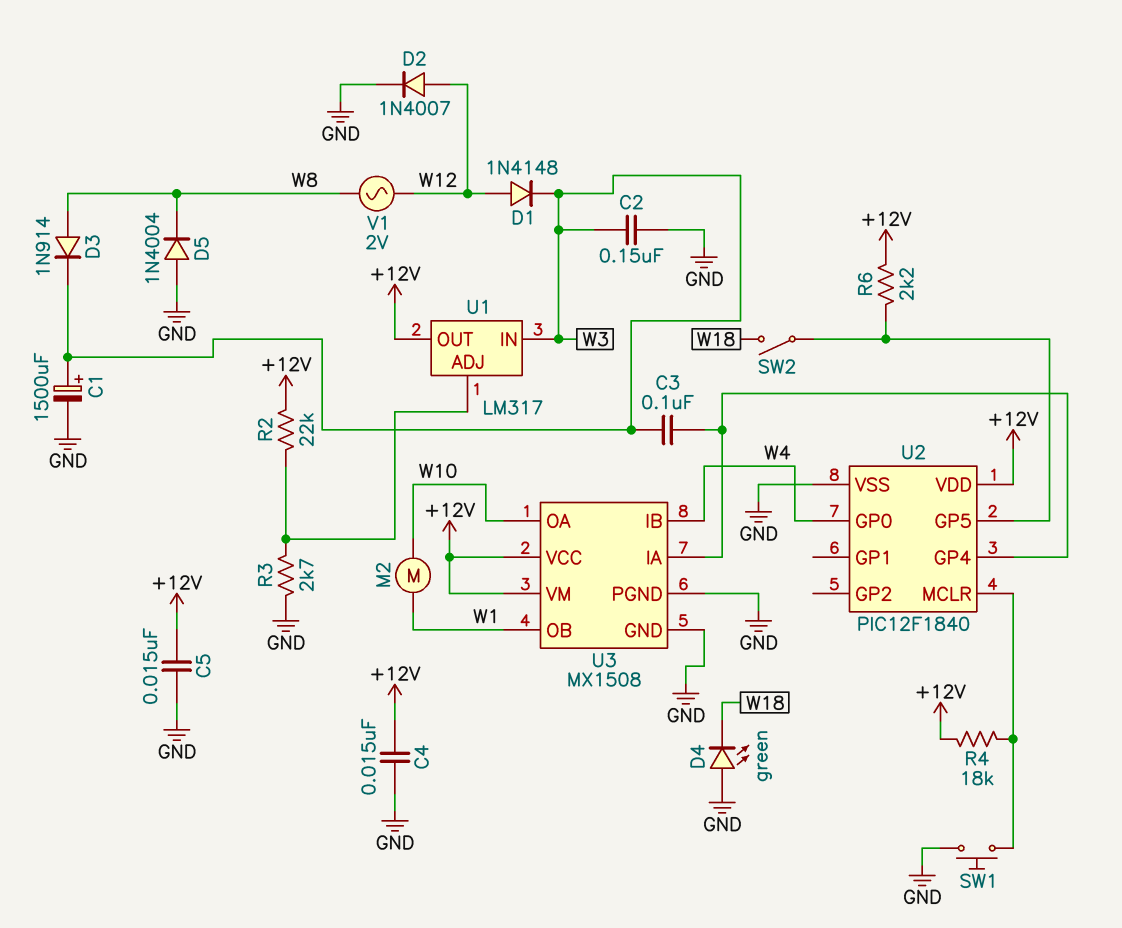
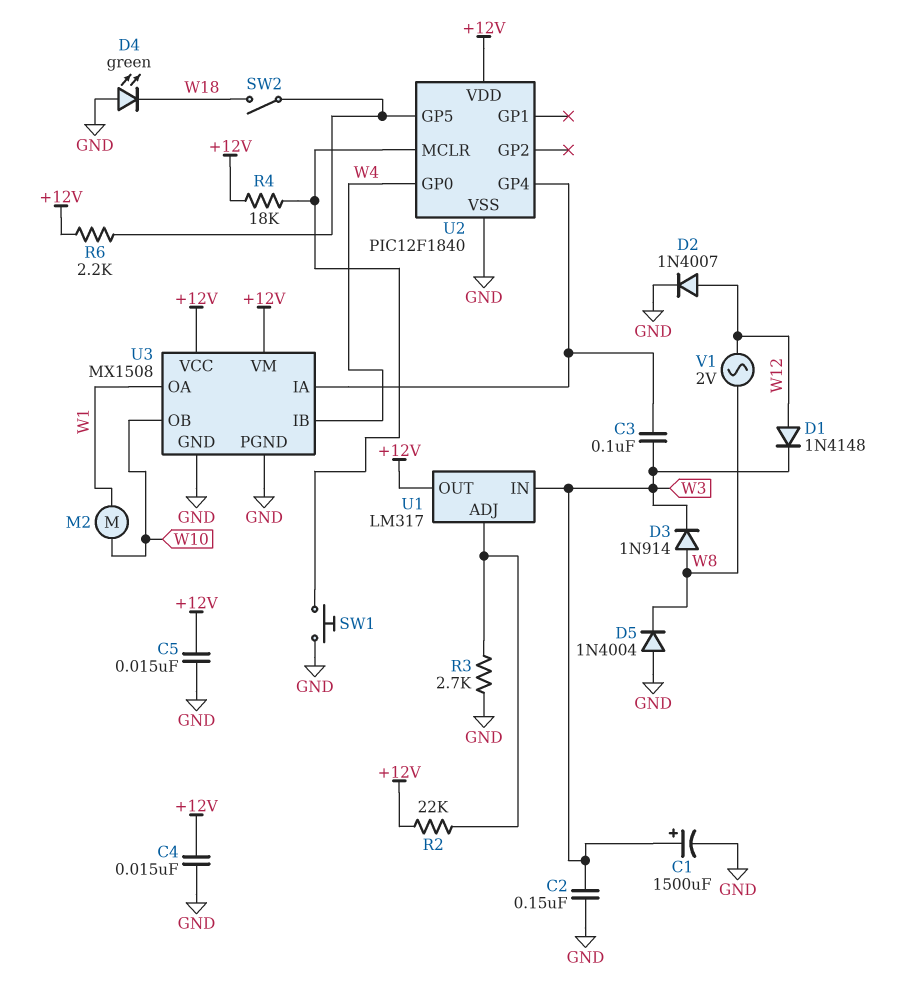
U3 pin OA: W10 -> W1
U3 pin OB: W1 -> W10

